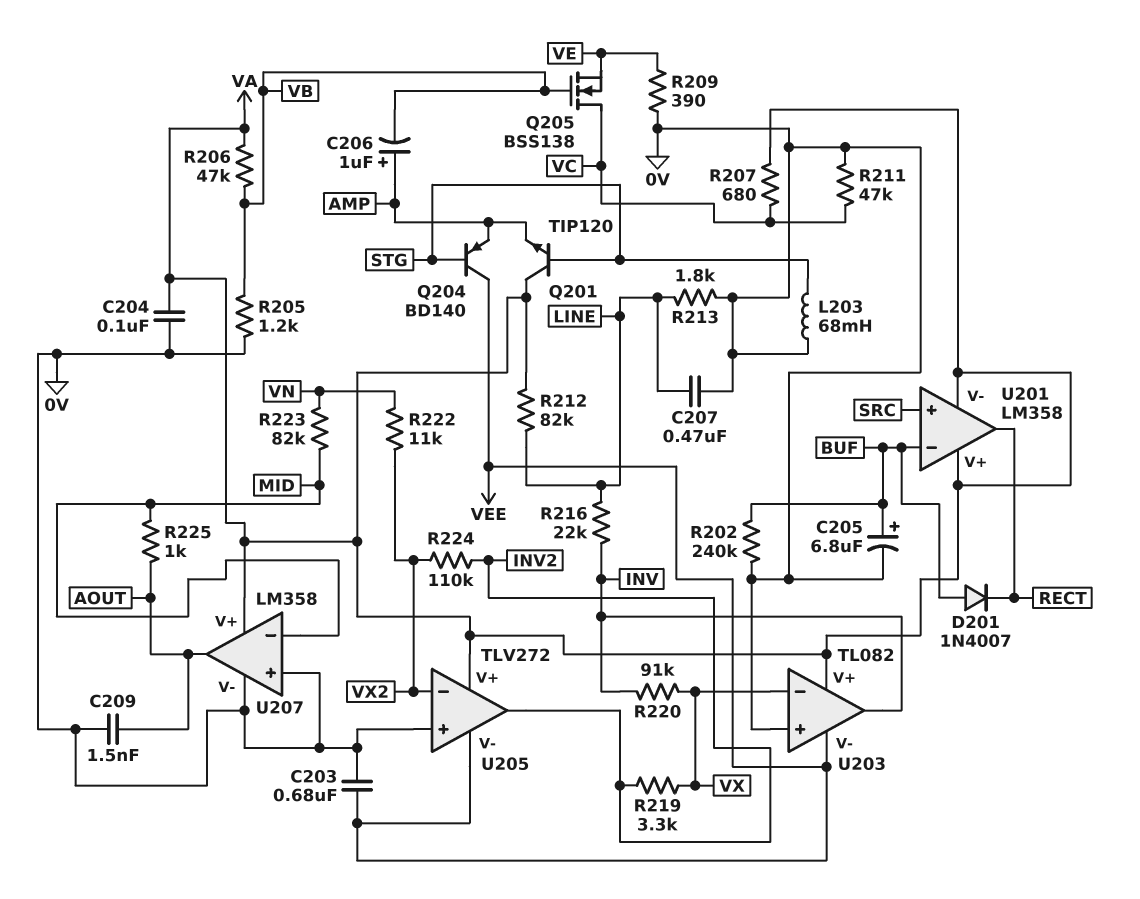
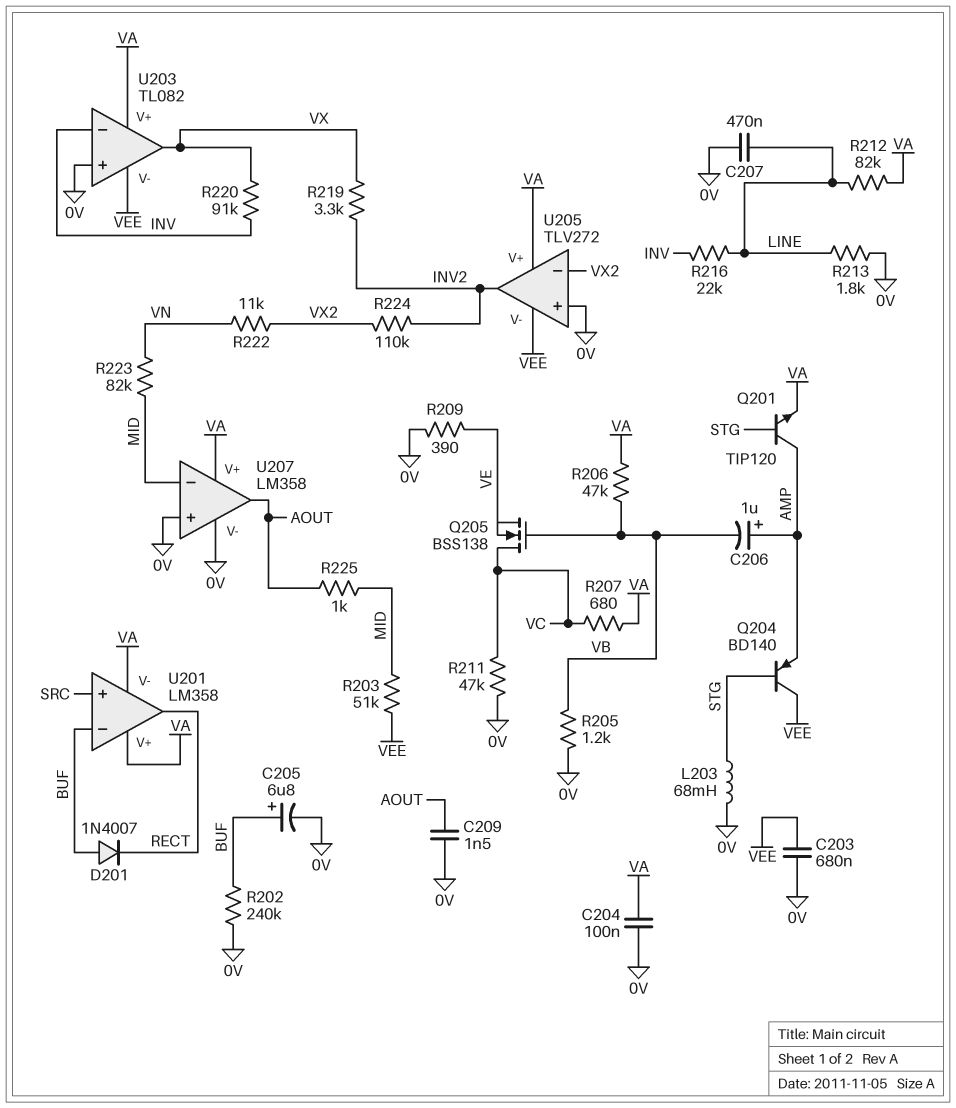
Q201: NPN TIP120 (B STG, C VA, E AMP) -> NPN TIP120 (B STG, C AMP, E VA)
R203: none -> 51k (MID, VEE)
U203 pin in-: VX -> INV
U203 pin out: INV -> VX

